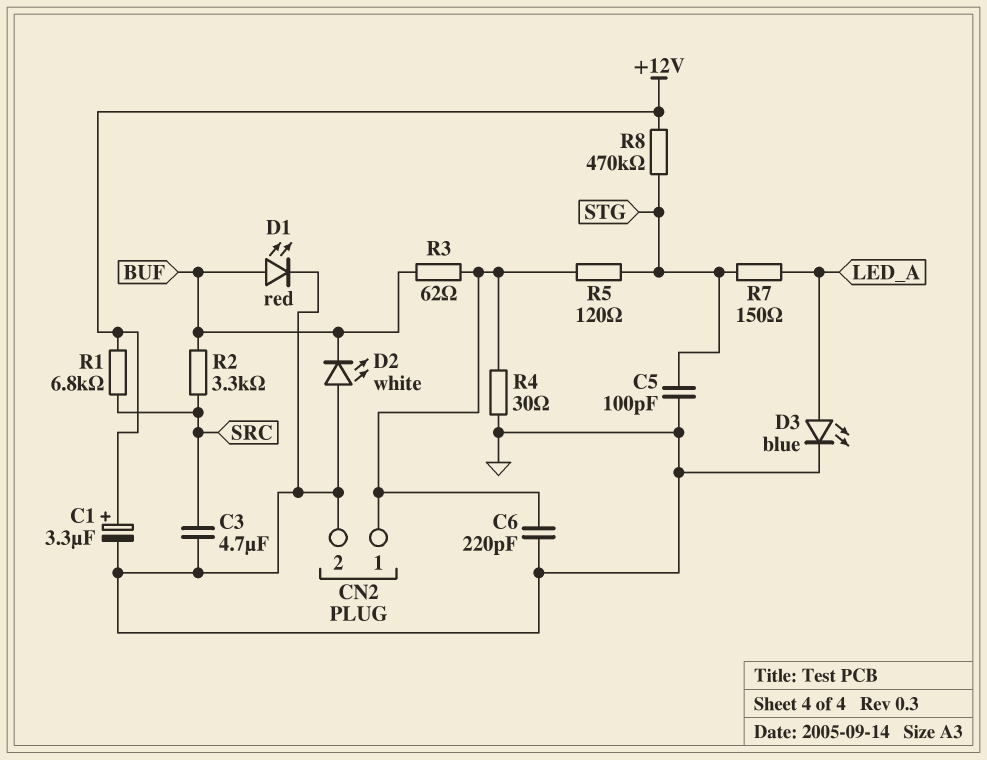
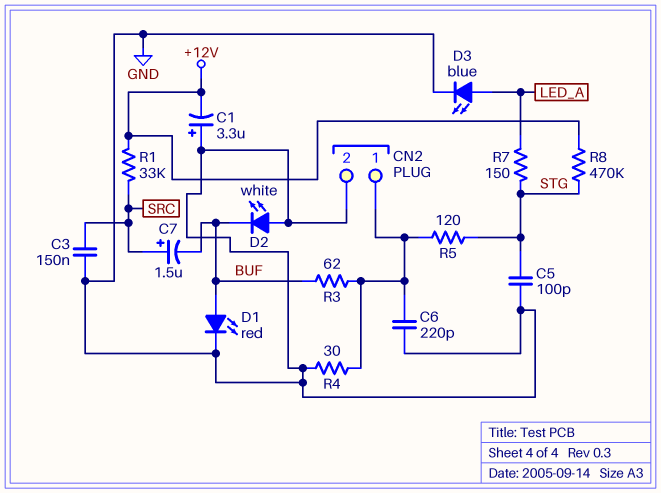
C1: 3.3uF (plus +12V, minus GND) -> 3.3uF (plus GND, minus +12V)
C3: 4.7uF (GND, SRC) -> 150nF (GND, SRC)
C7: none -> 1.5uF (plus SRC, minus BUF)
R1: 6.8k (+12V, SRC) -> 33k (+12V, SRC)
R2: 3.3k (BUF, SRC) -> none

